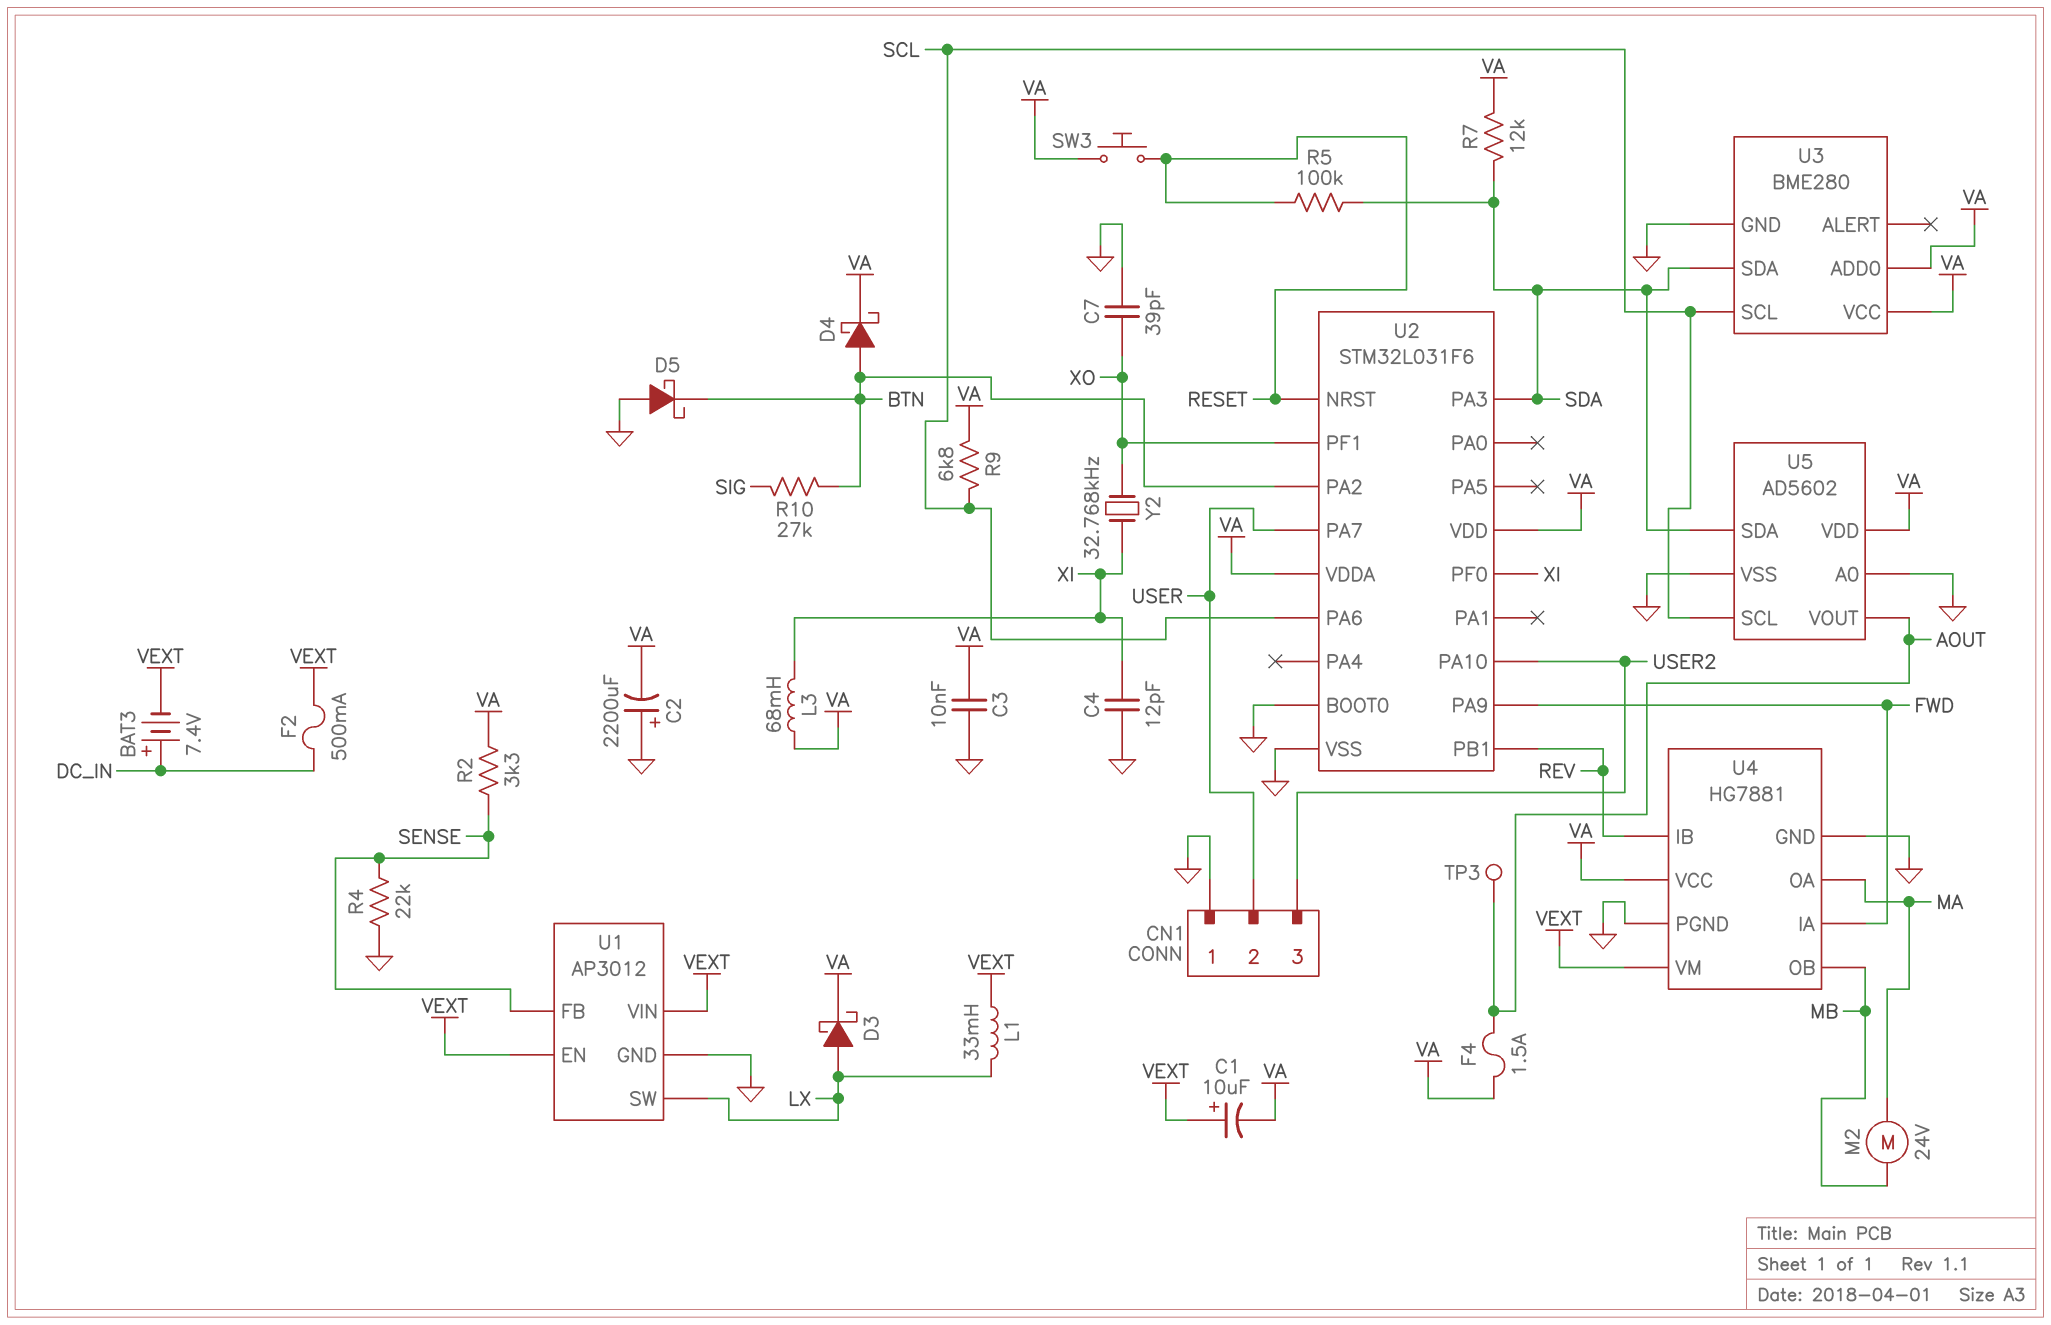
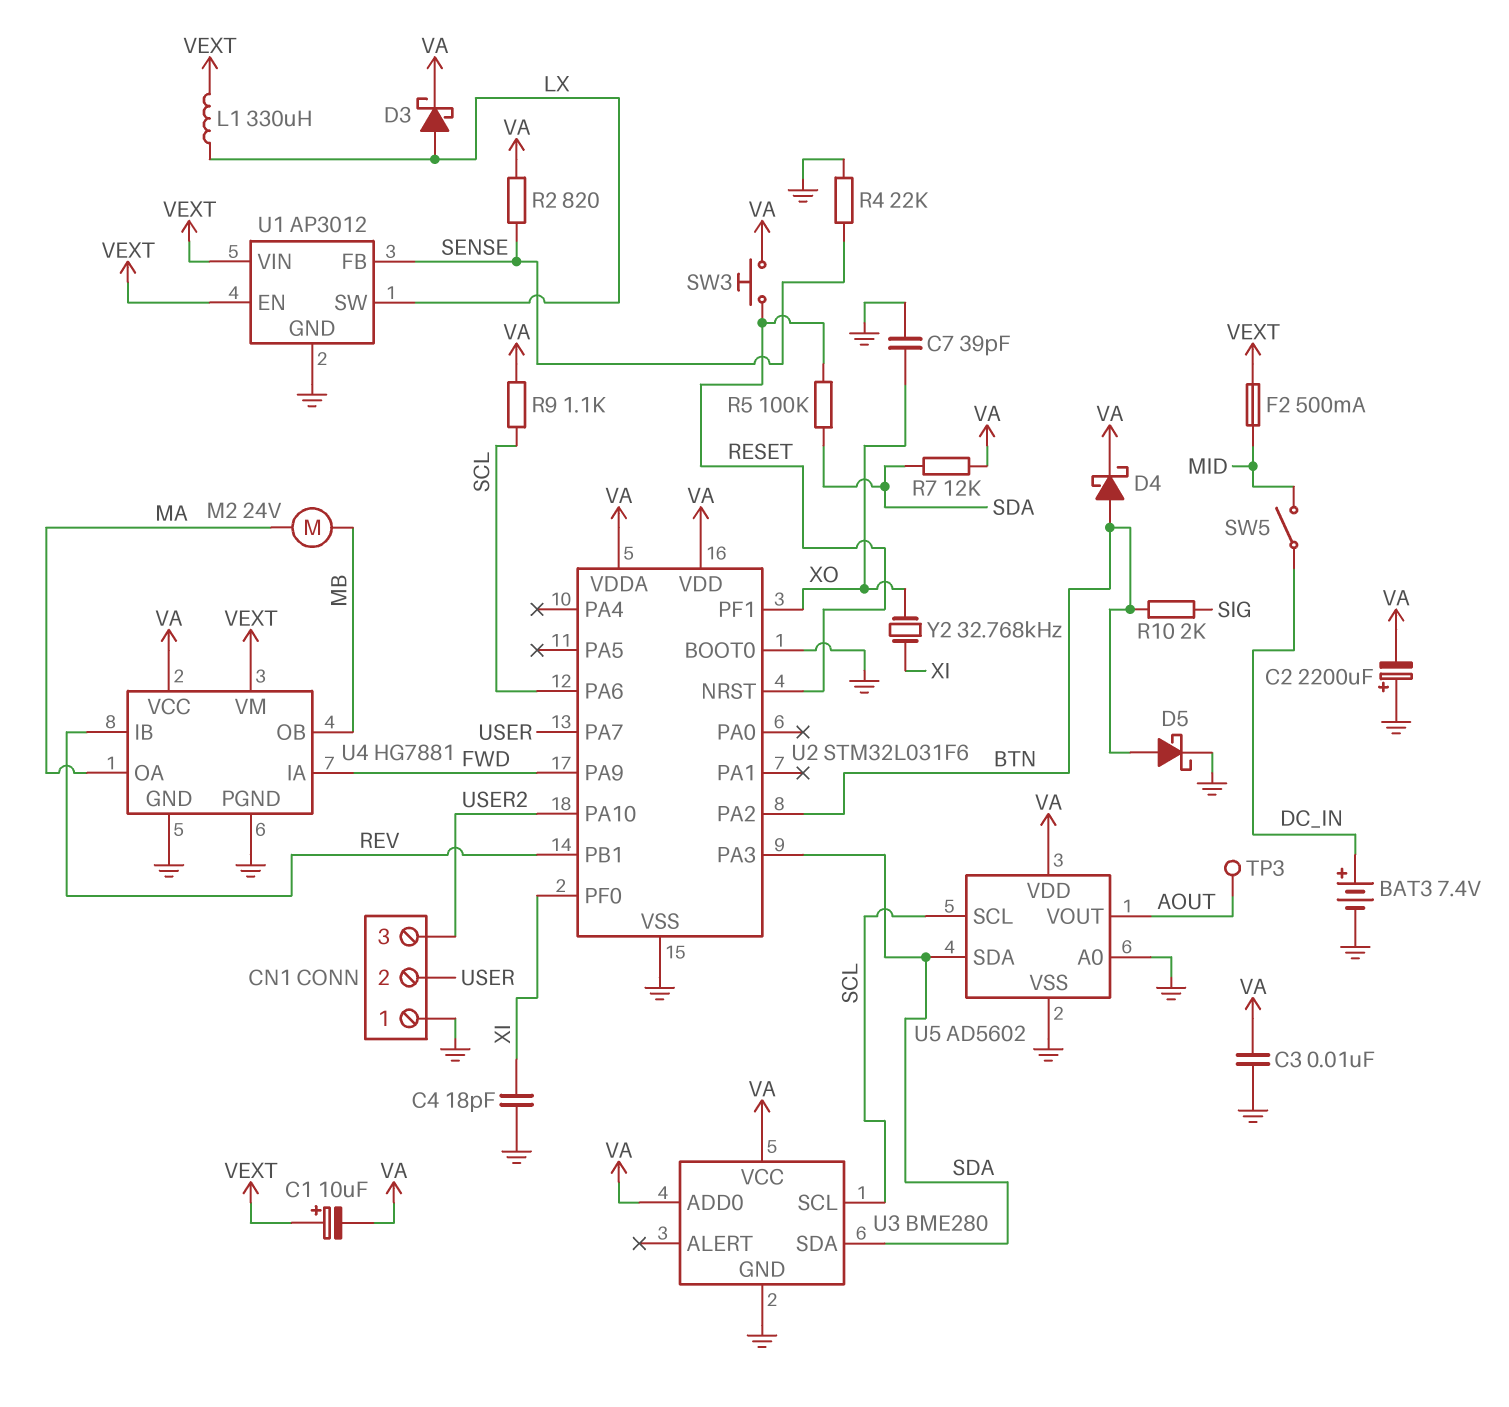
BAT3: 7.4V (plus DC_IN, minus VEXT) -> 7.4V (plus DC_IN, minus GND)
C4: 12pF (GND, XI) -> 18pF (GND, XI)
D5: schottky (A GND, K BTN) -> schottky (A BTN, K GND)
F2: 500mA (DC_IN, VEXT) -> 500mA (MID, VEXT)
F4: 1.5A (AOUT, VA) -> none
L1: 33mH (LX, VEXT) -> 330uH (LX, VEXT)
L3: 68mH (VA, XI) -> none
R2: 3.3k (SENSE, VA) -> 820 (SENSE, VA)
R9: 6.8k (SCL, VA) -> 1.1k (SCL, VA)
R10: 27k (BTN, SIG) -> 2k (BTN, SIG)
SW5: none -> switch (DC_IN, MID)

